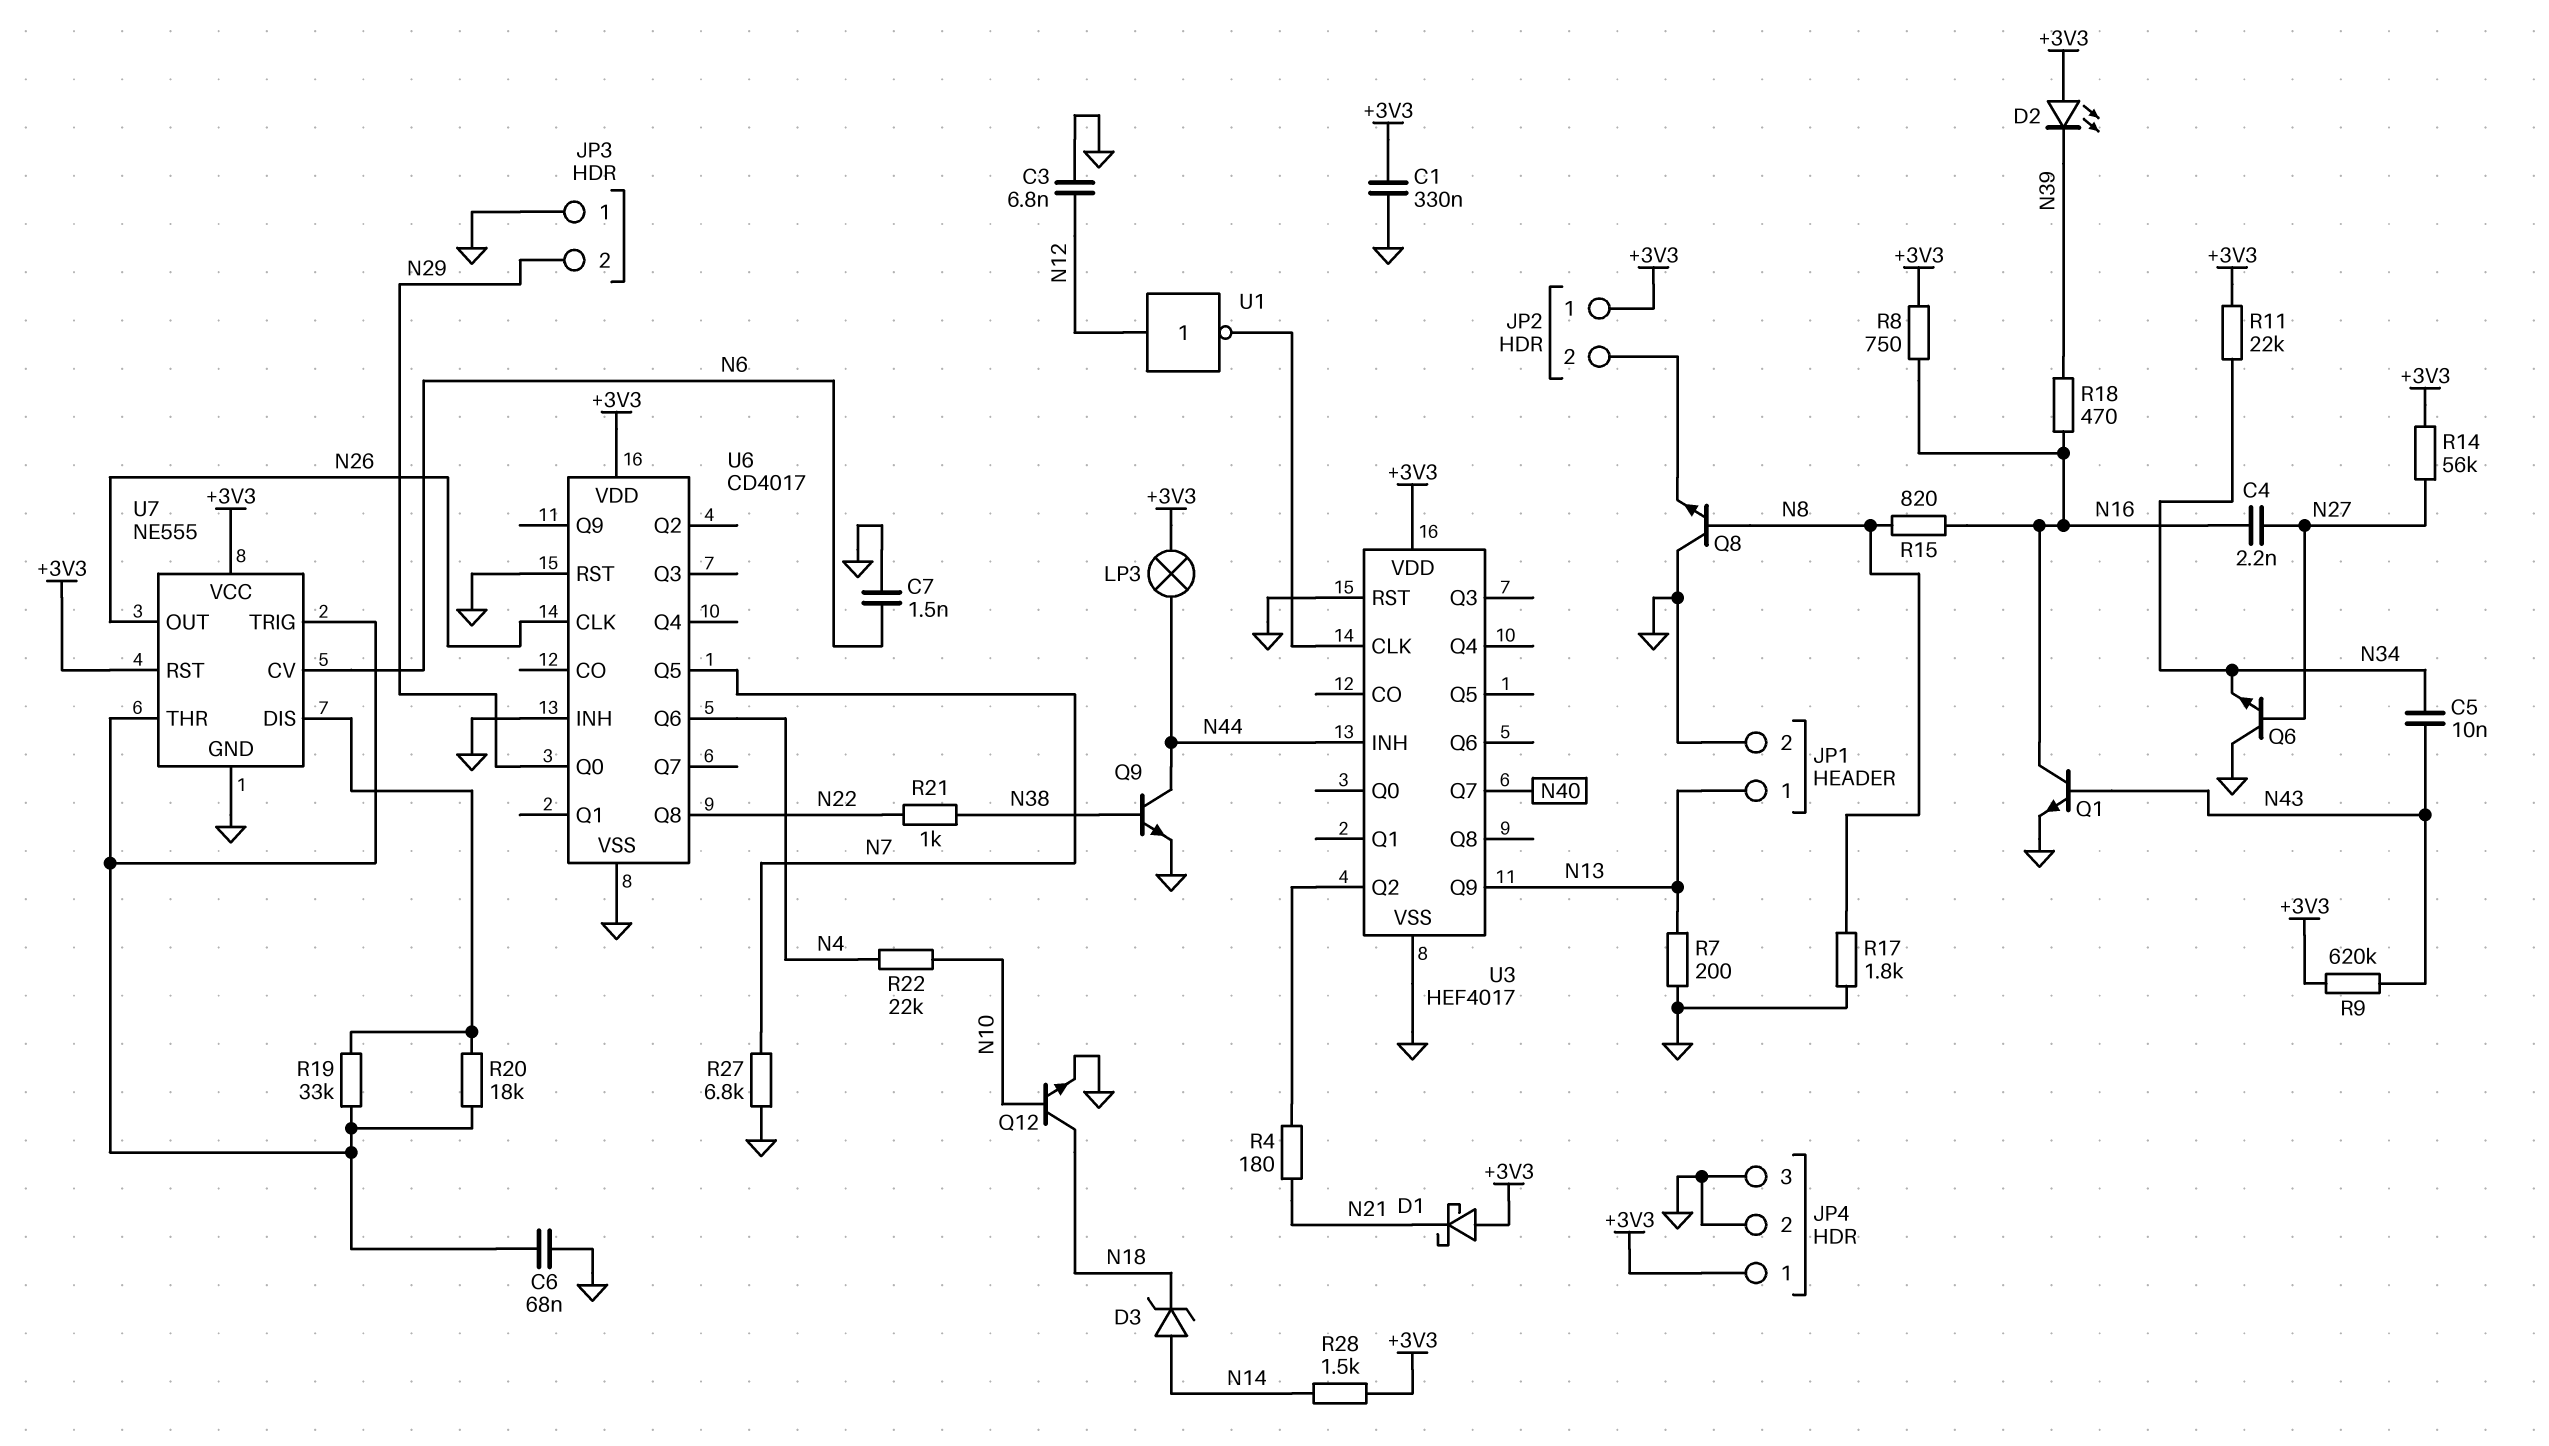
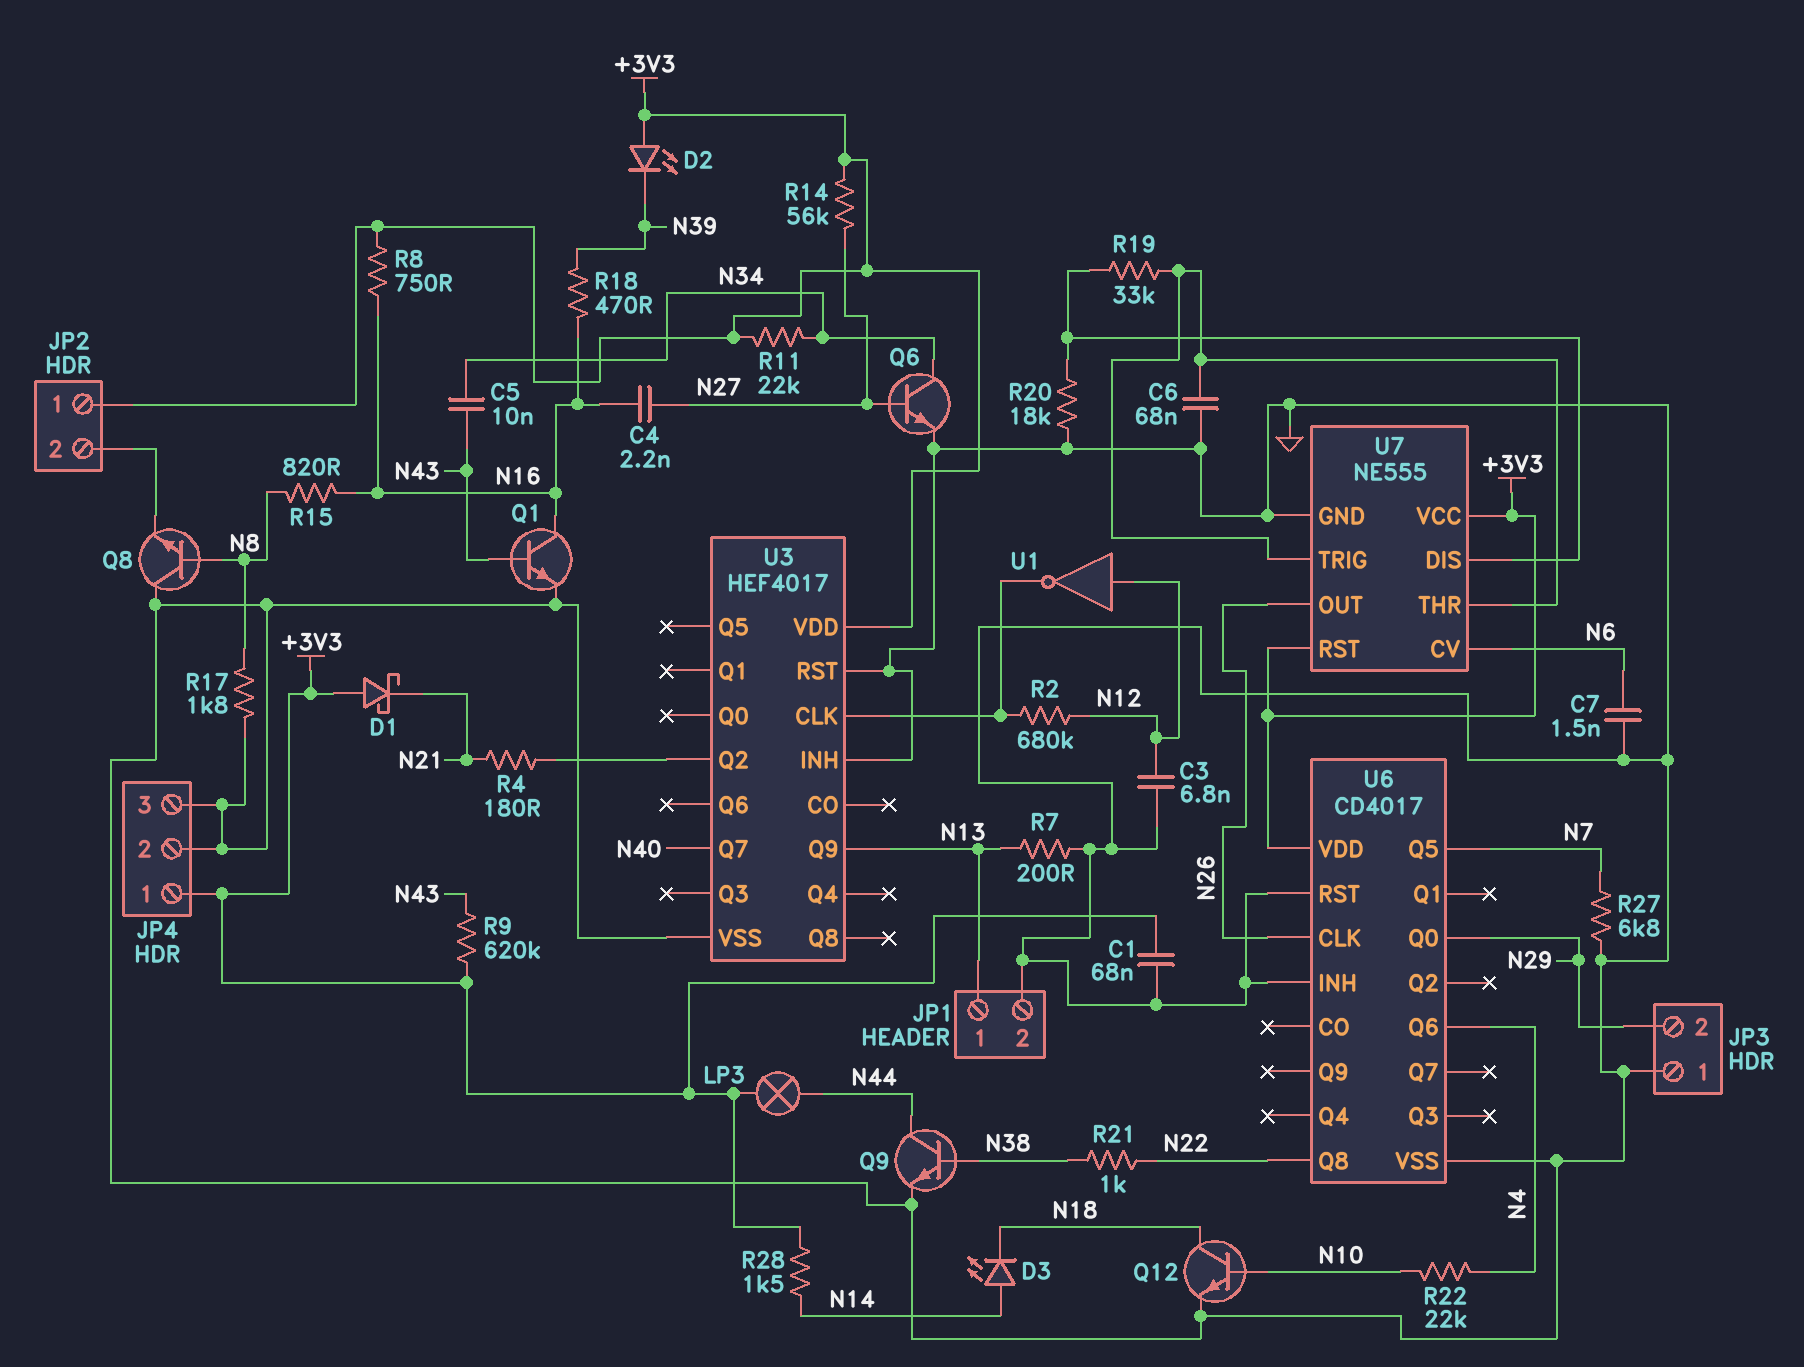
C1: 330nF (+3V3, GND) -> 68nF (+3V3, GND)
D3: zener (A N14, K N18) -> LED (A N14, K N18)
Q6: NPN (B N27, C GND, E N34) -> NPN (B N27, C N34, E GND)
R2: none -> 680k (N12, U3/CLK)
R20: 18k (U7/DIS, U7/THR) -> 18k (GND, U7/DIS)
U3 pin INH: N44 -> GND

